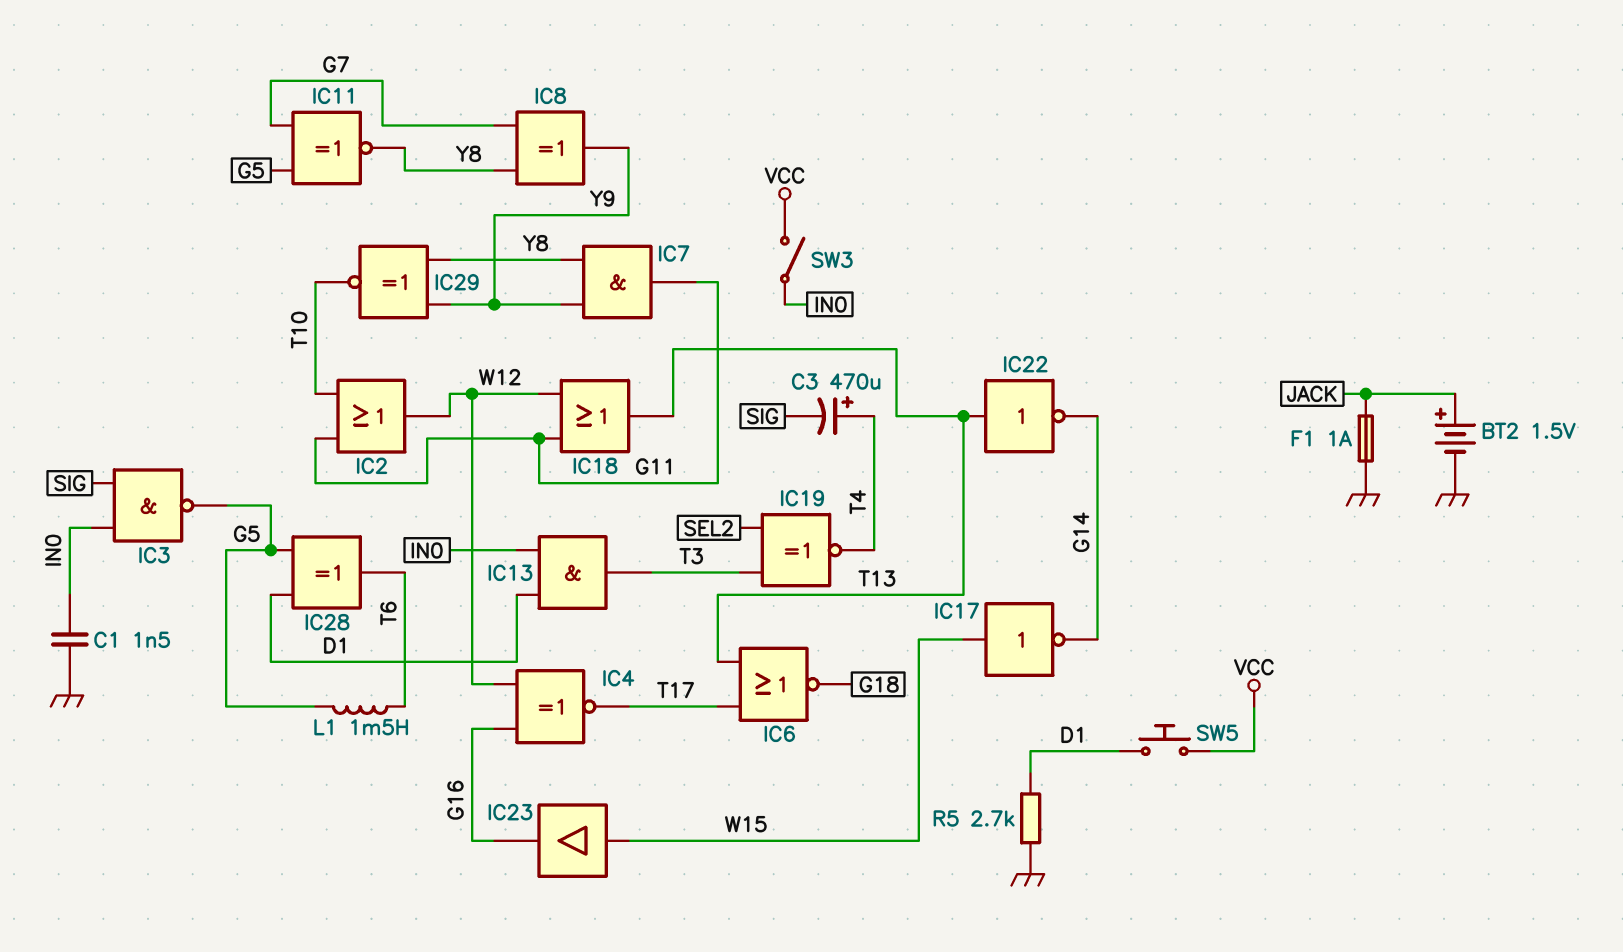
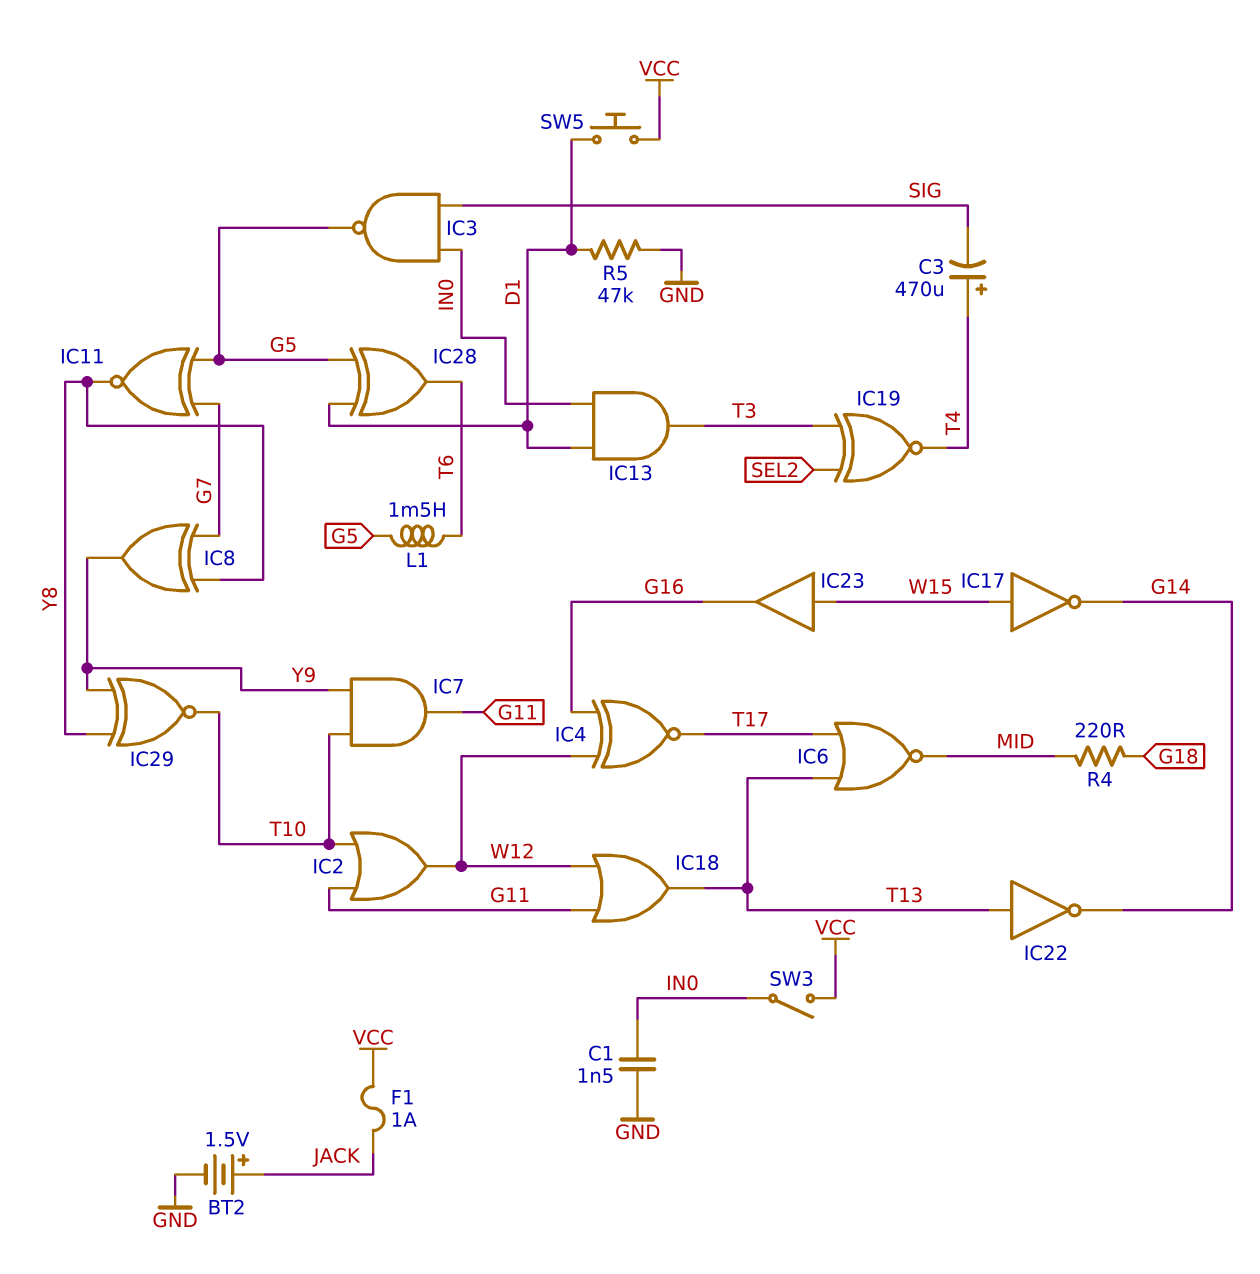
F1: 1A (GND, JACK) -> 1A (JACK, VCC)
IC6: NOR (in T13, in T17, out G18) -> NOR (in T13, in T17, out MID)
IC7: AND (in Y8, in Y9, out G11) -> AND (in T10, in Y9, out G11)
R4: none -> 220 (G18, MID)
R5: 2.7k (D1, GND) -> 47k (D1, GND)

